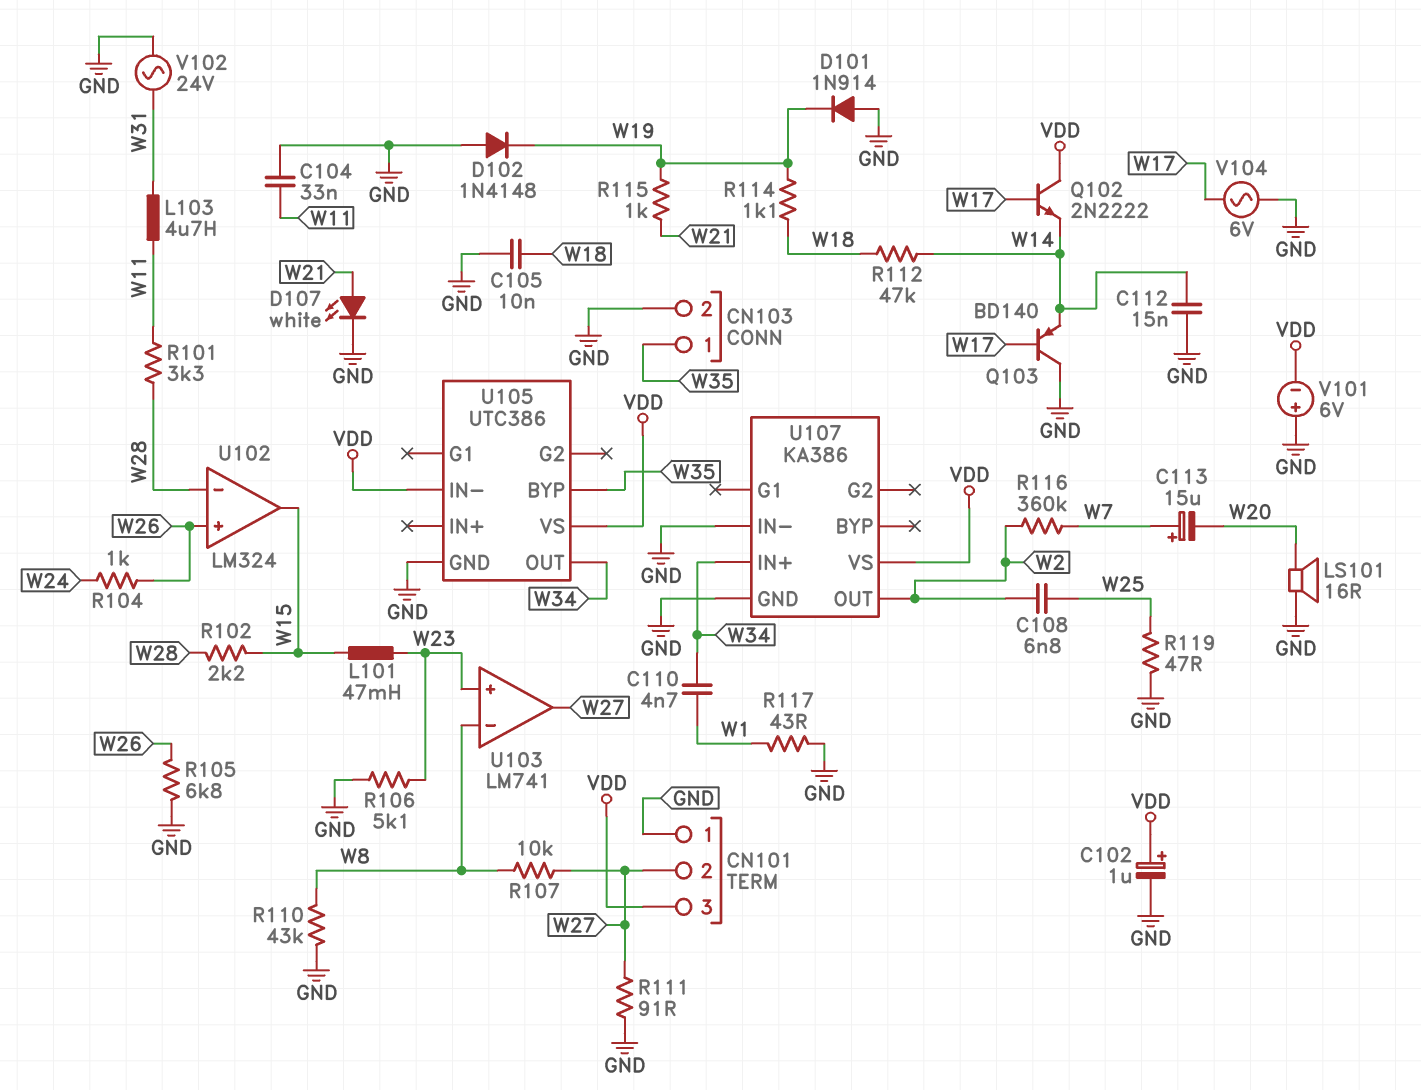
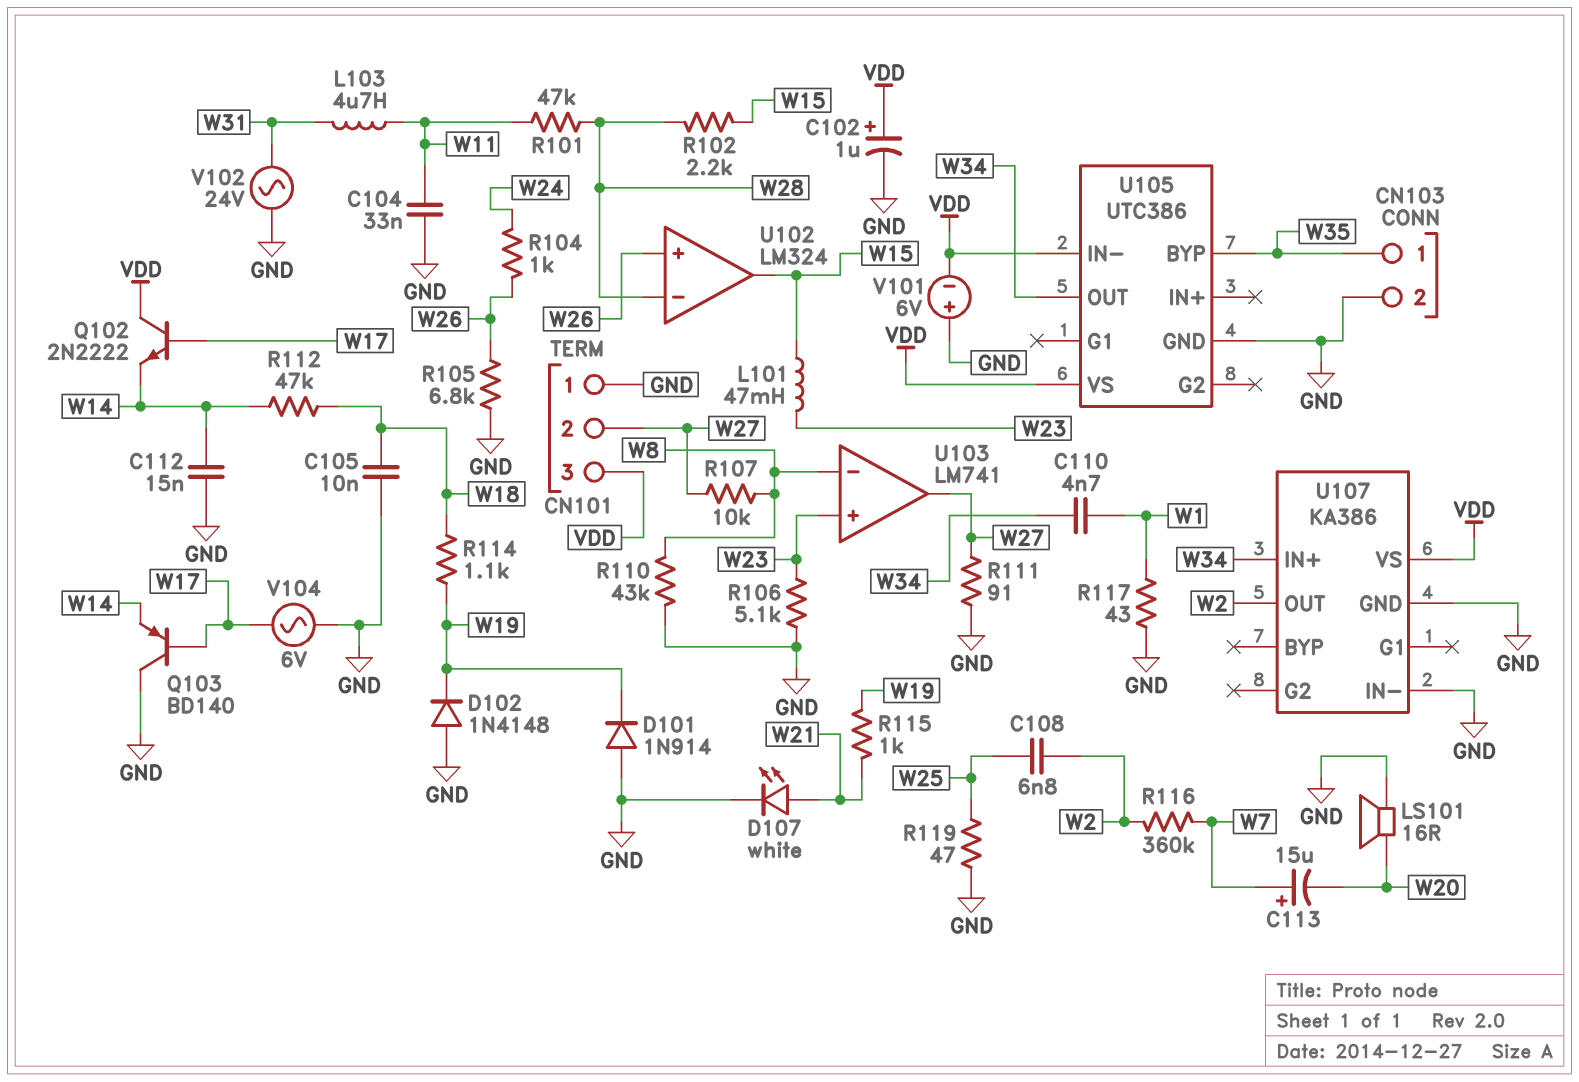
R101: 3.3k (W11, W28) -> 47k (W11, W28)

